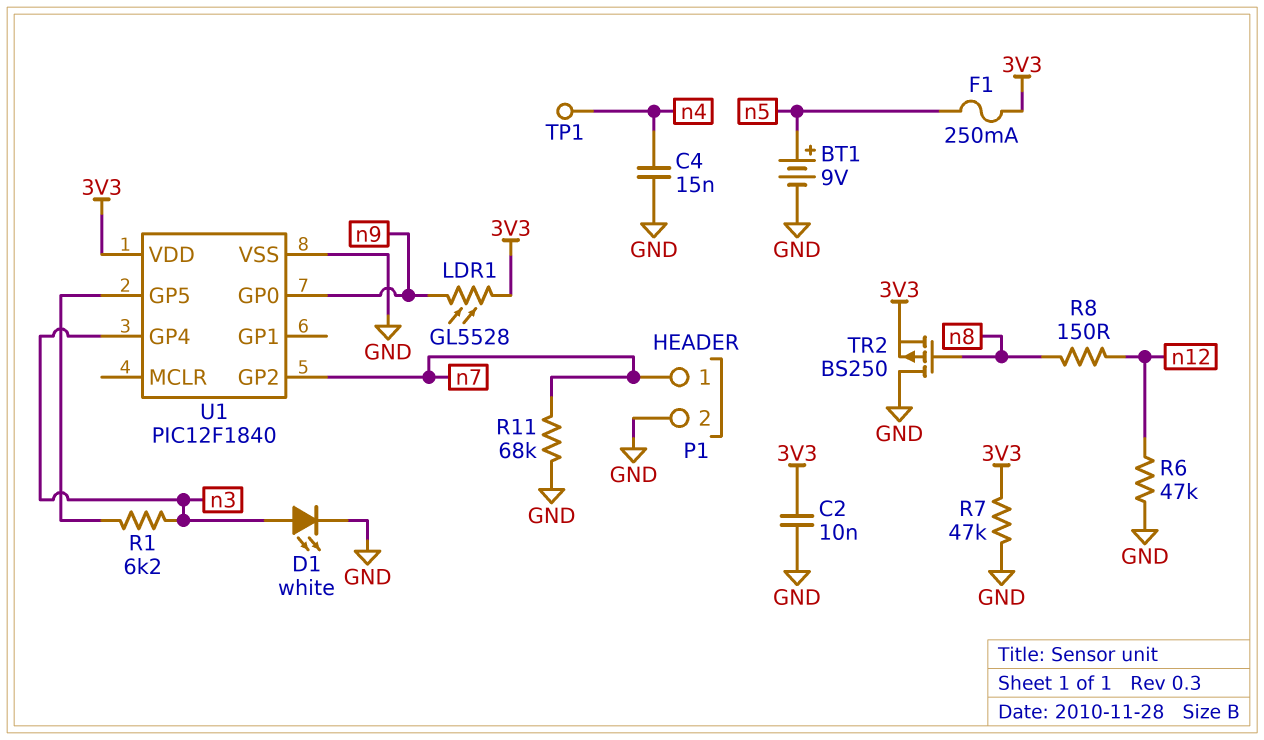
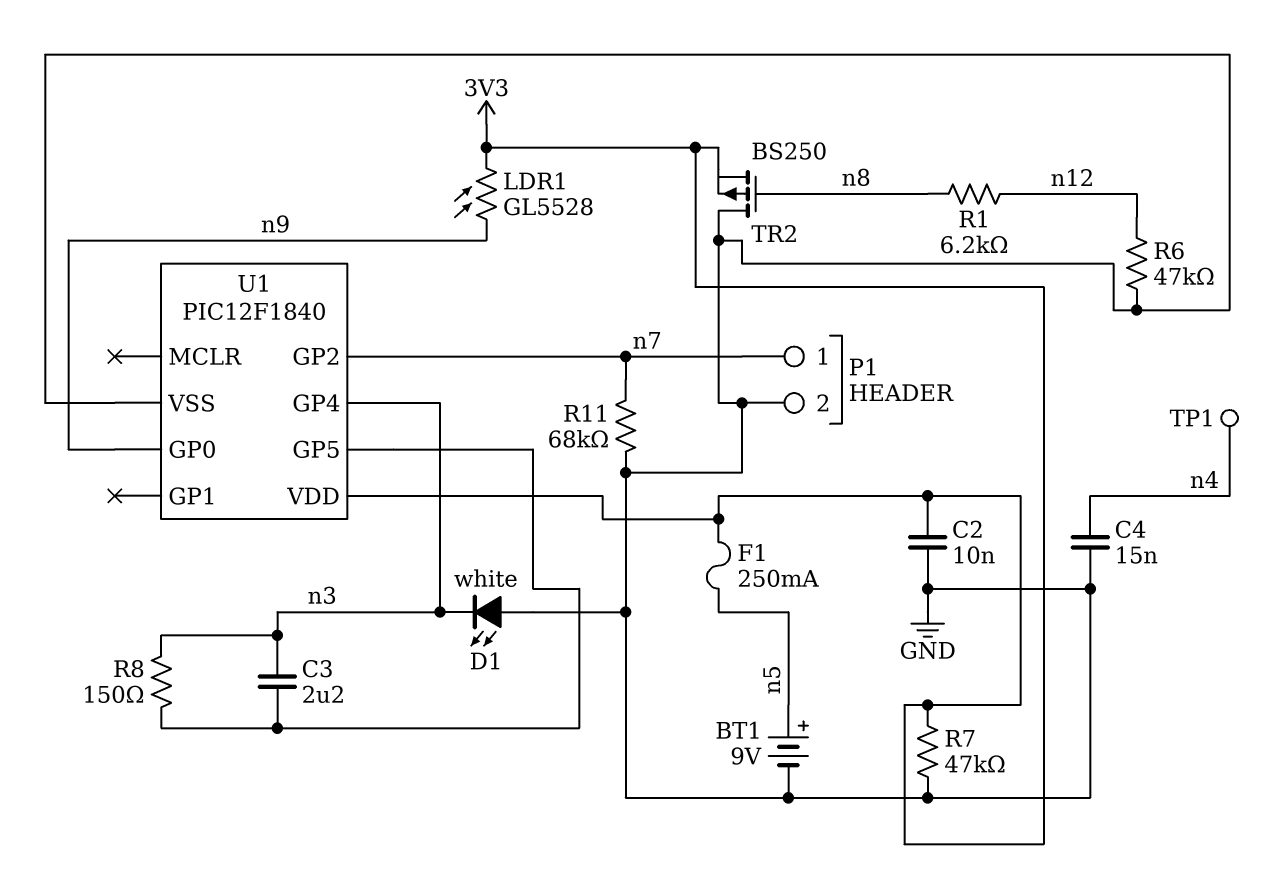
C3: none -> 2.2uF (U1/GP5, n3)
D1: LED white (A n3, K GND) -> LED white (A GND, K n3)
R1: 6.2k (U1/GP5, n3) -> 6.2k (n8, n12)
R8: 150 (n8, n12) -> 150 (U1/GP5, n3)

